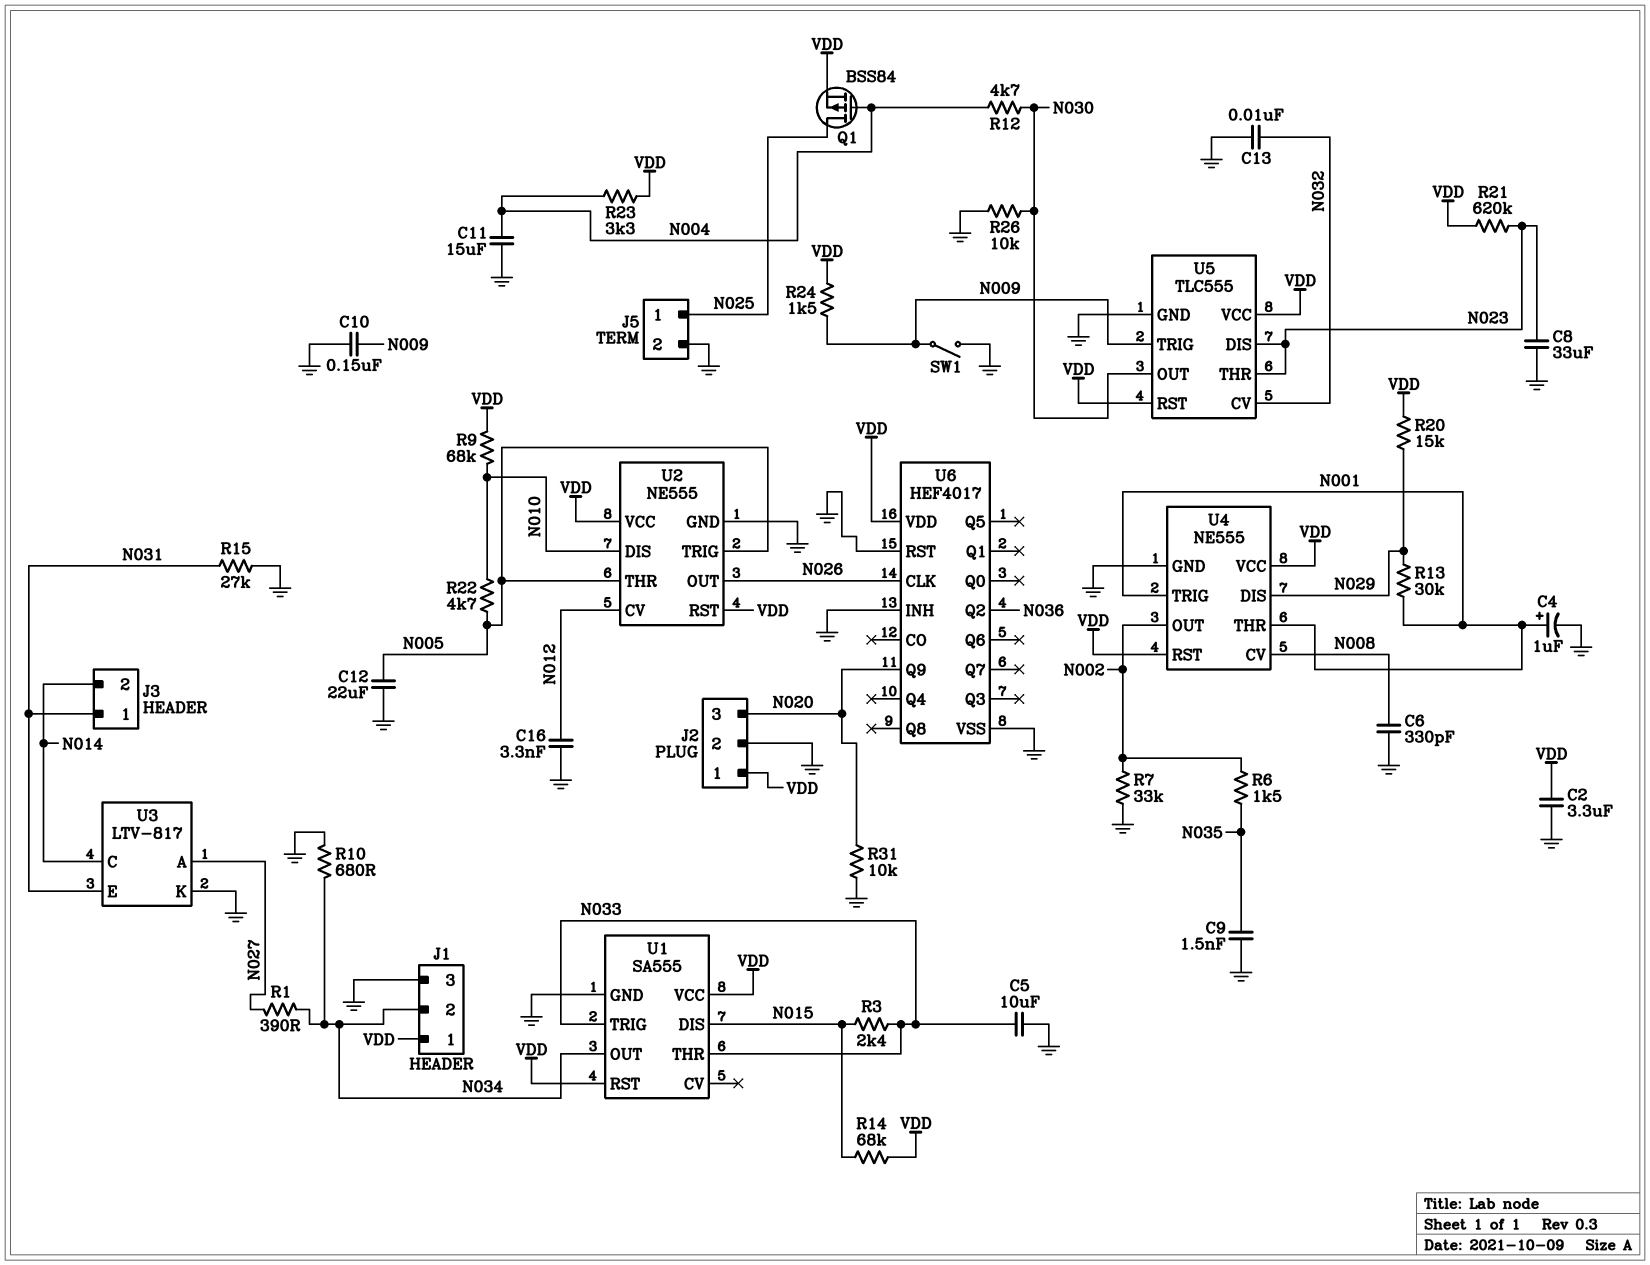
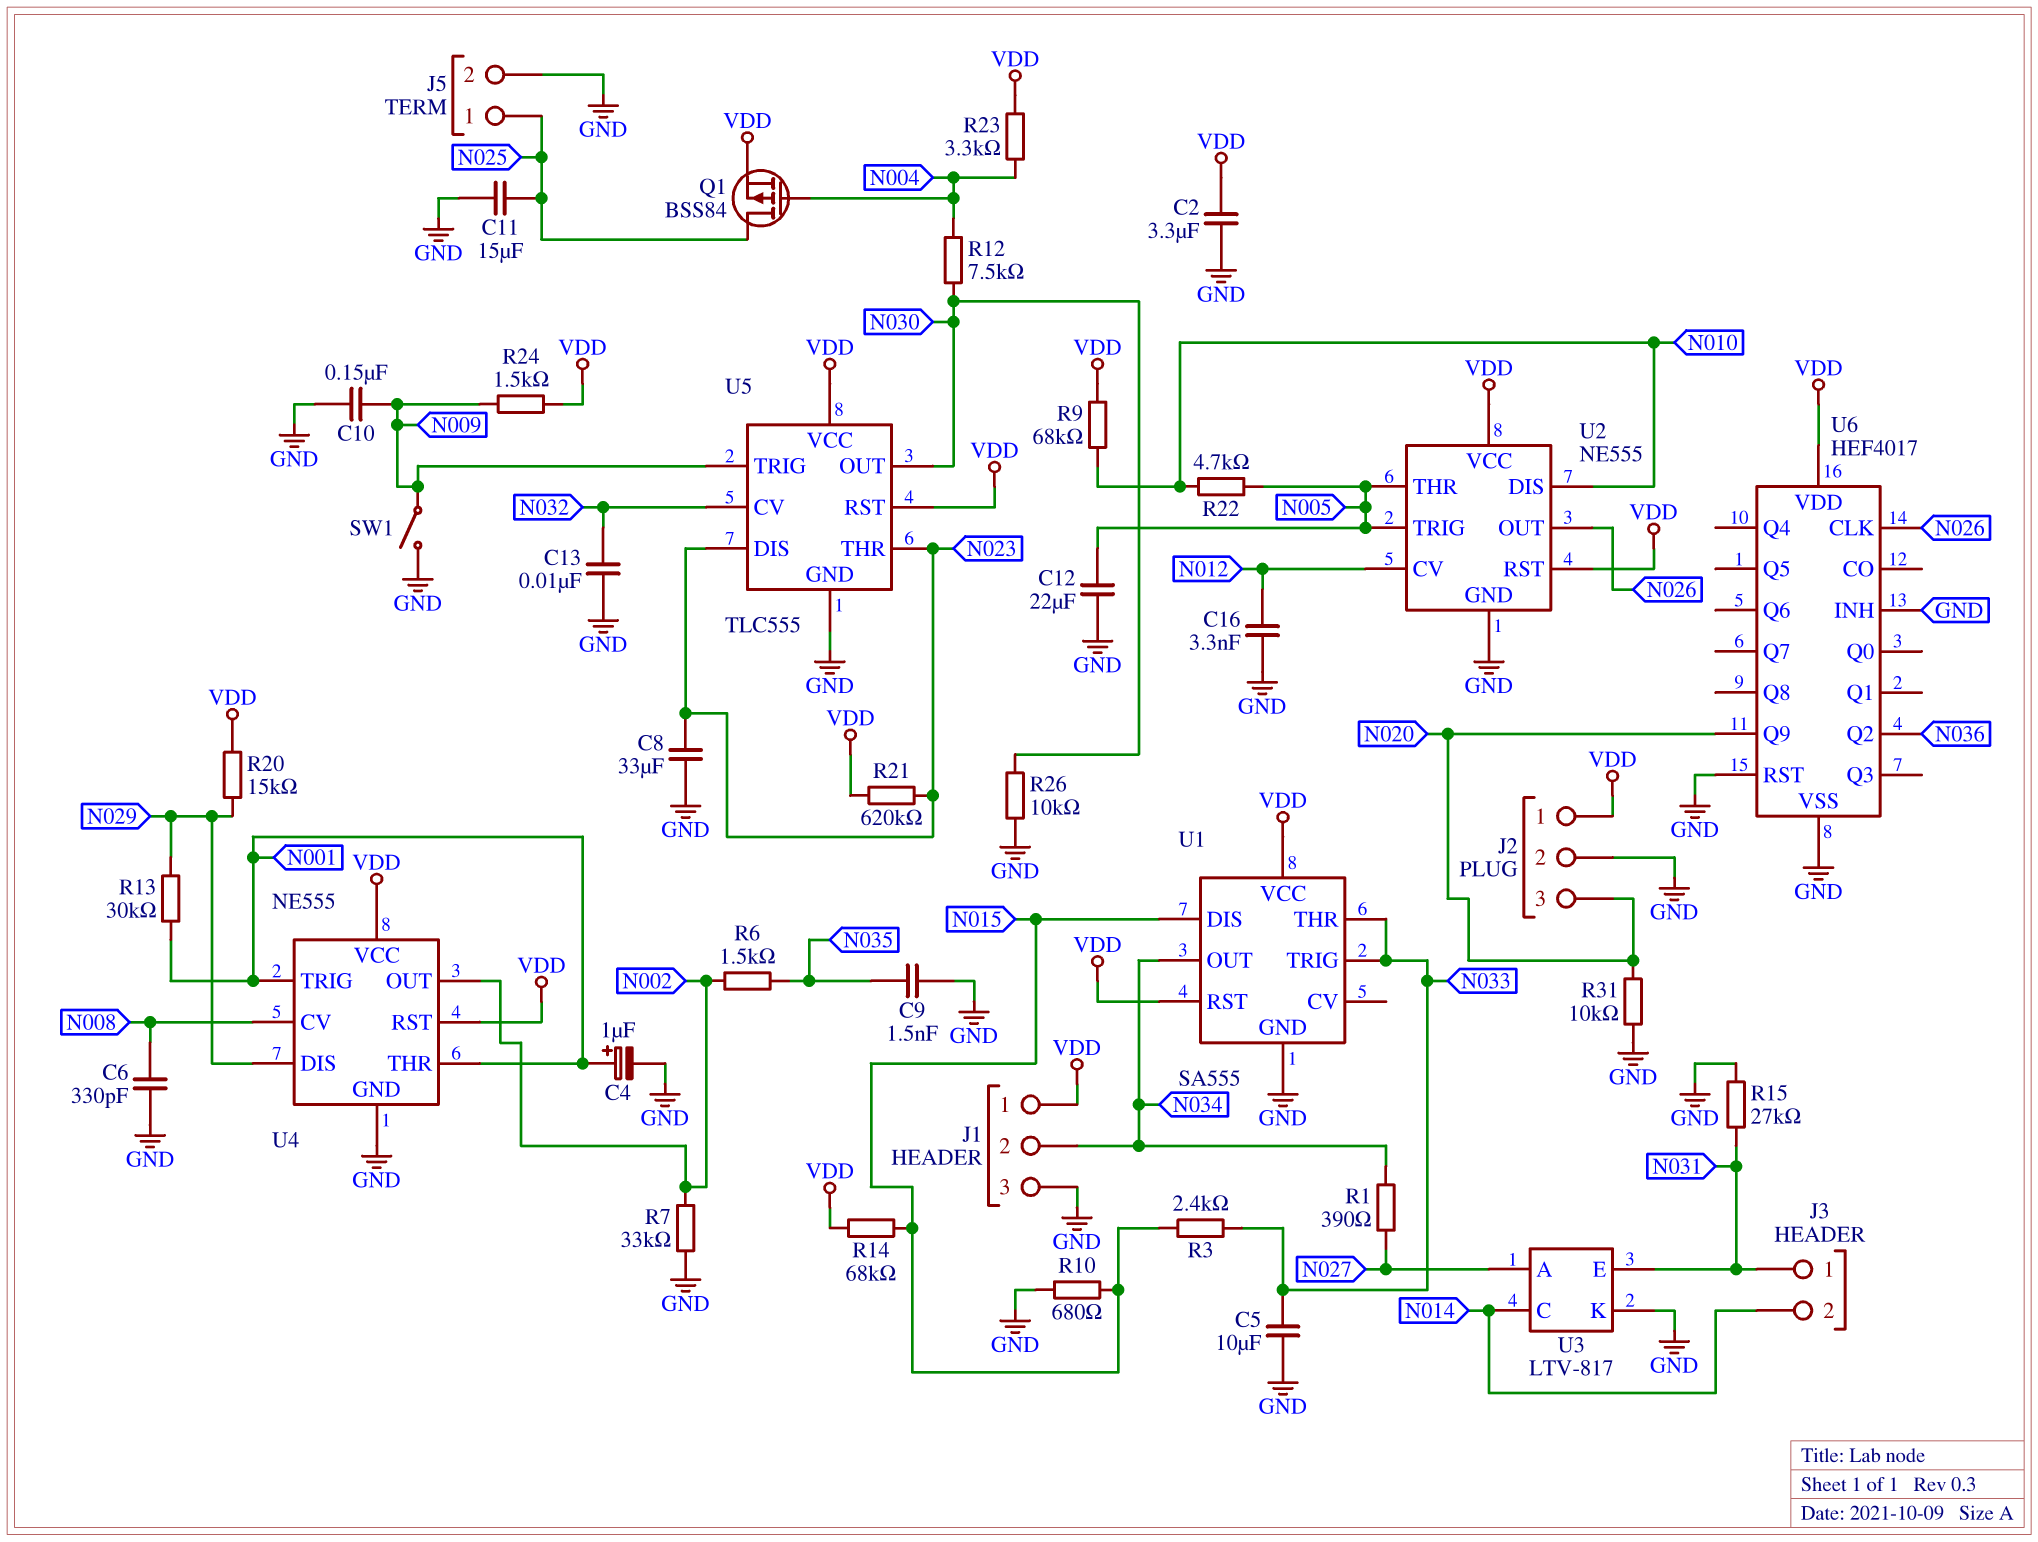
C11: 15uF (GND, N004) -> 15uF (GND, N025)
R10: 680 (GND, N034) -> 680 (GND, N015)
R12: 4.7k (N004, N030) -> 7.5k (N004, N030)

